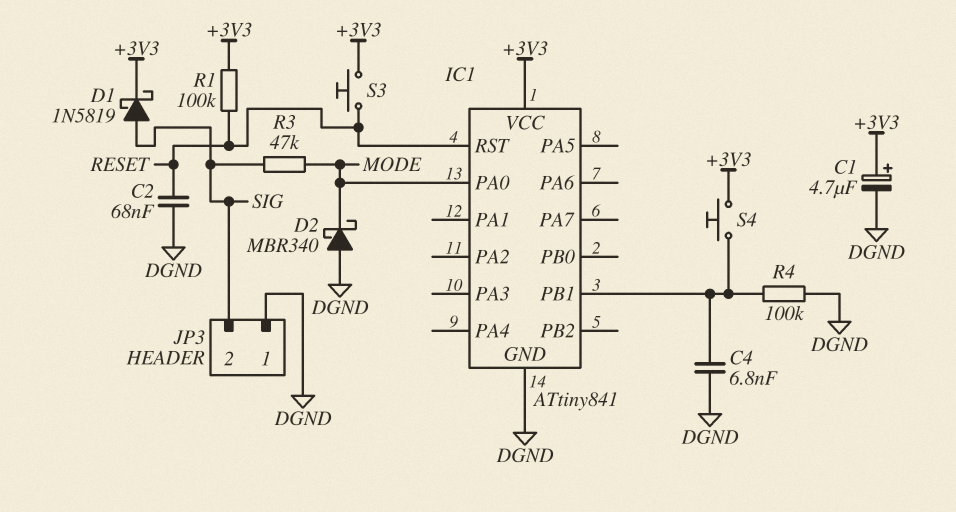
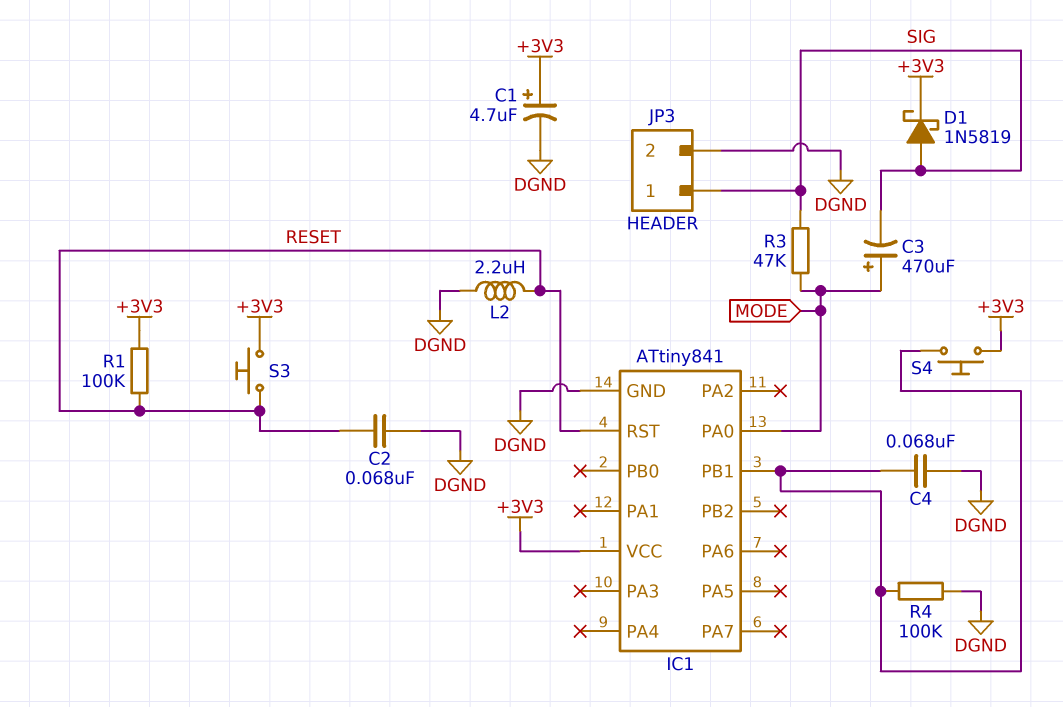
C3: none -> 470uF (plus MODE, minus SIG)
C4: 6.8nF (DGND, IC1/PB1) -> 68nF (DGND, IC1/PB1)
D2: schottky MBR340 (A DGND, K MODE) -> none
JP3 pin 1: DGND -> SIG
JP3 pin 2: SIG -> DGND
L2: none -> 2.2uH (DGND, RESET)

